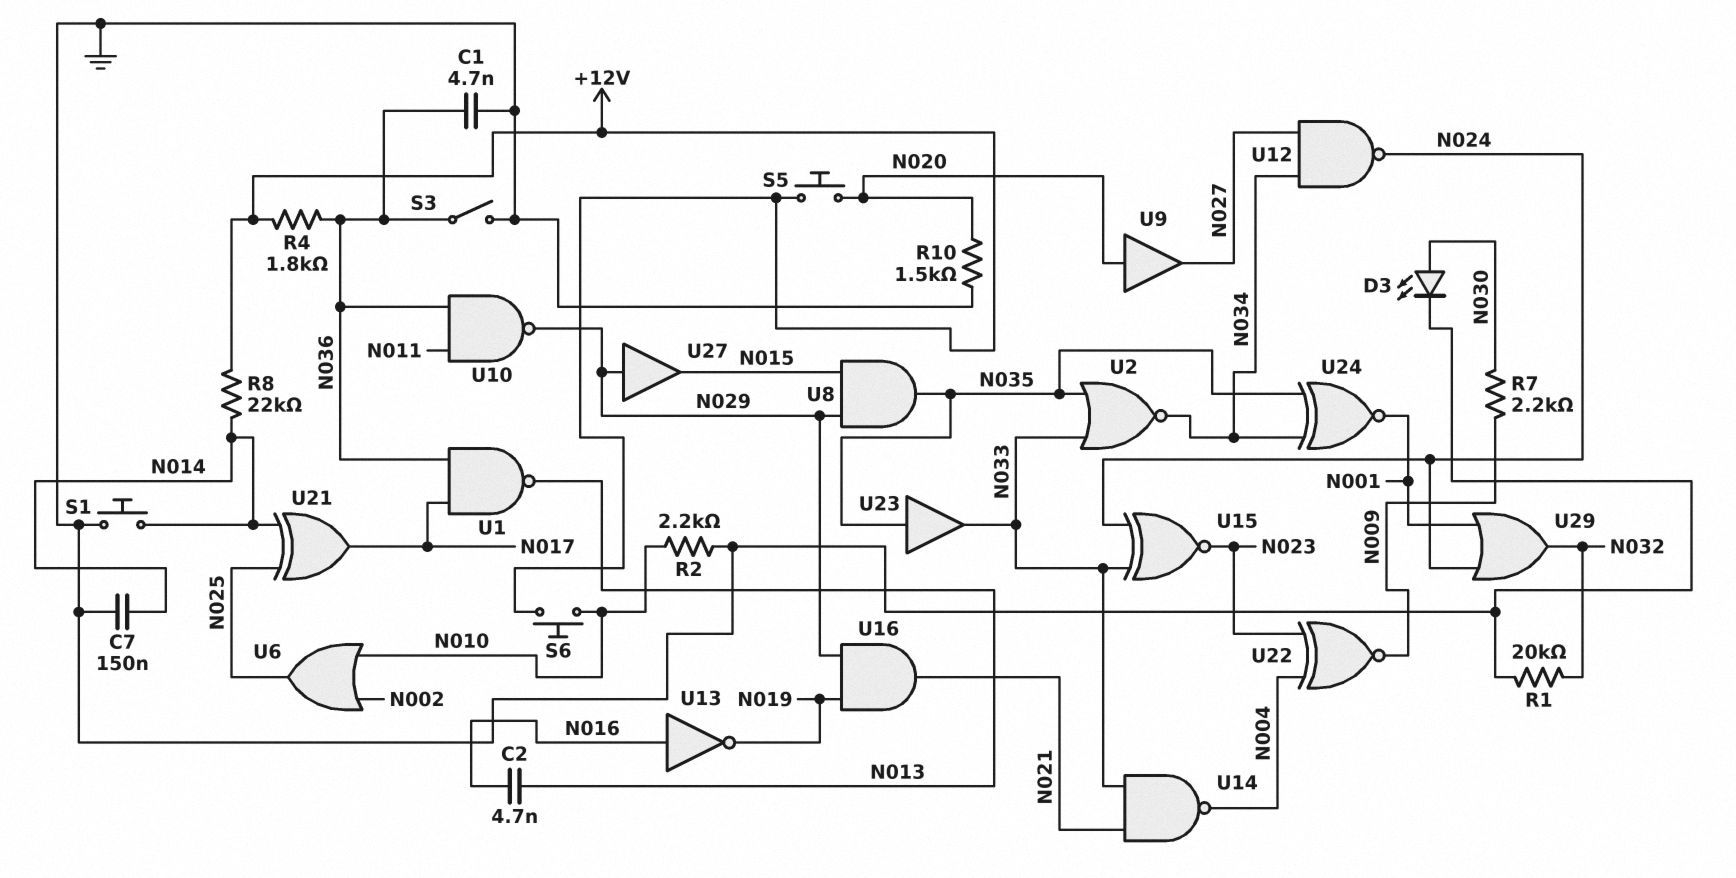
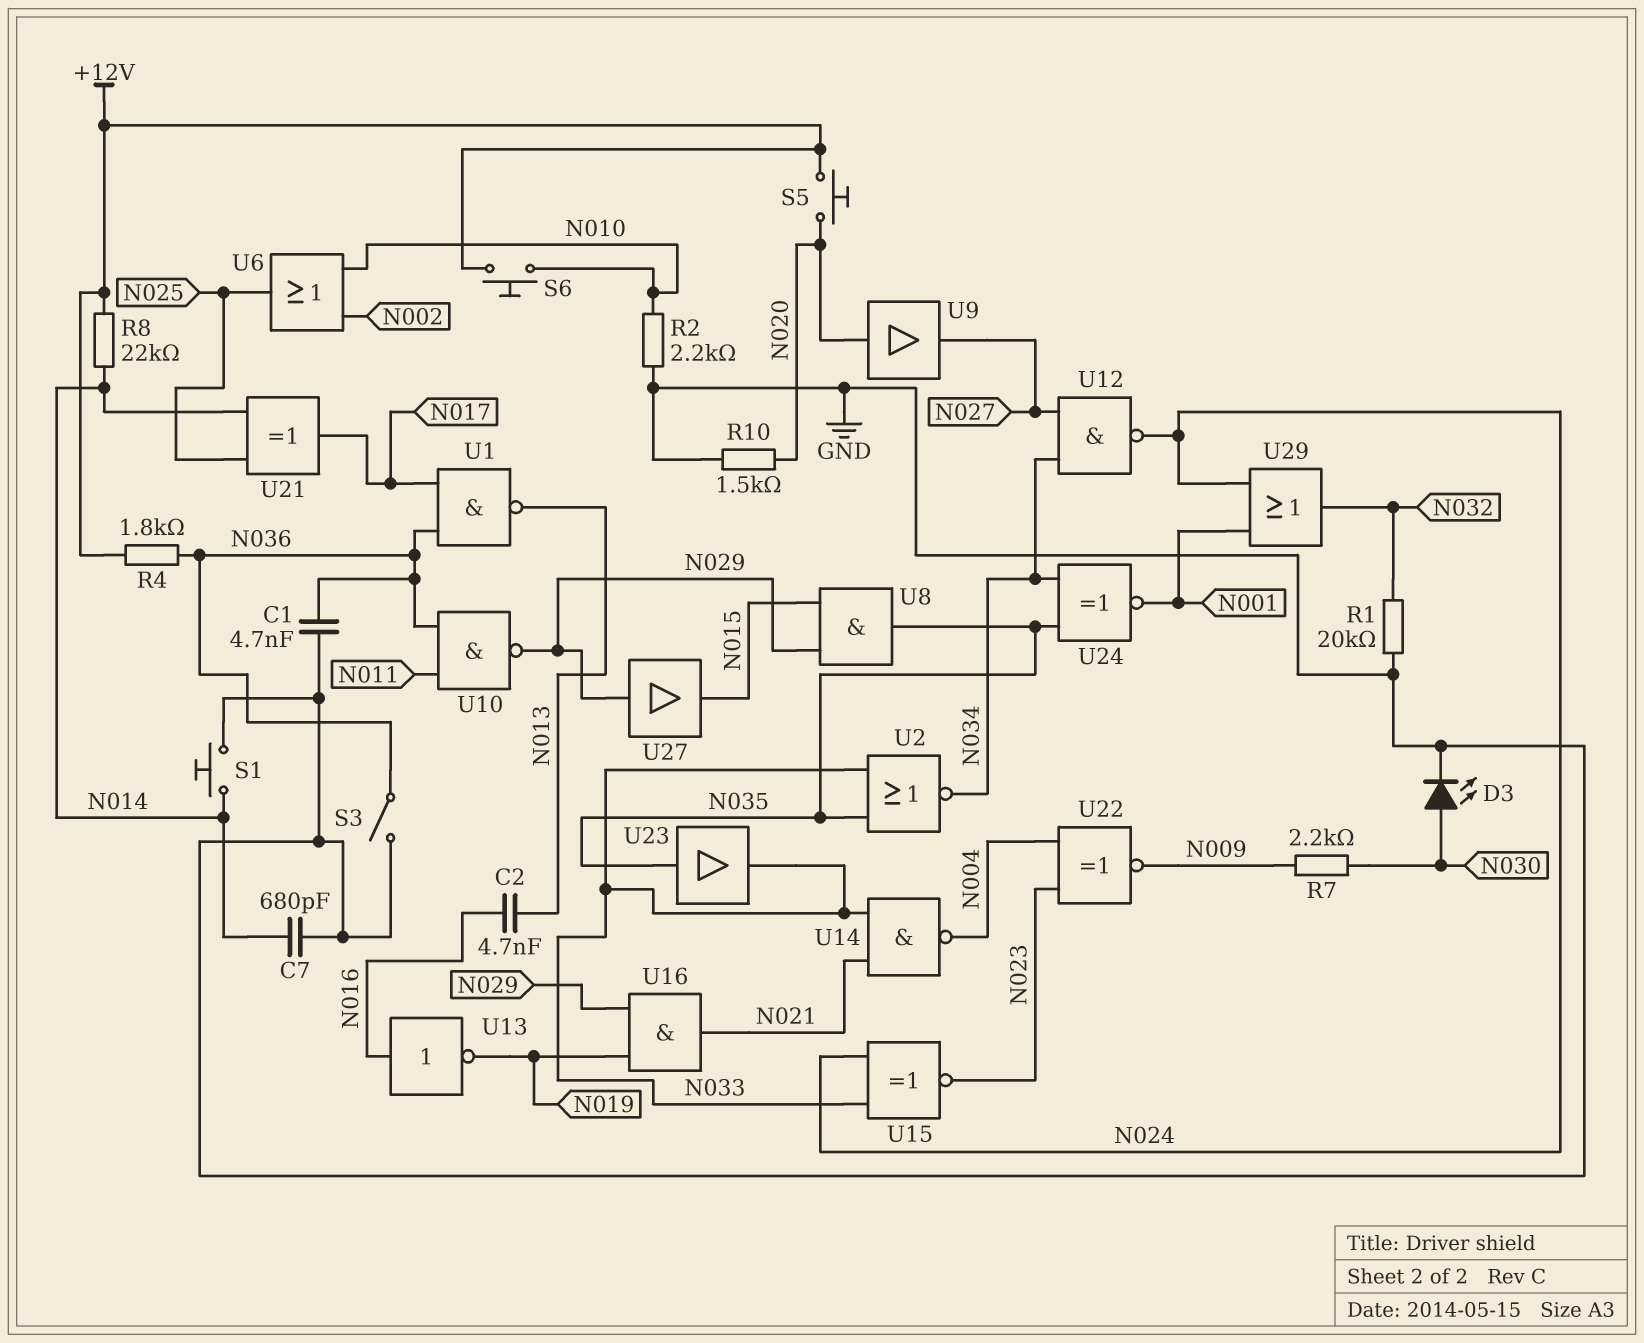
C7: 150nF (GND, N014) -> 680pF (GND, N014)

